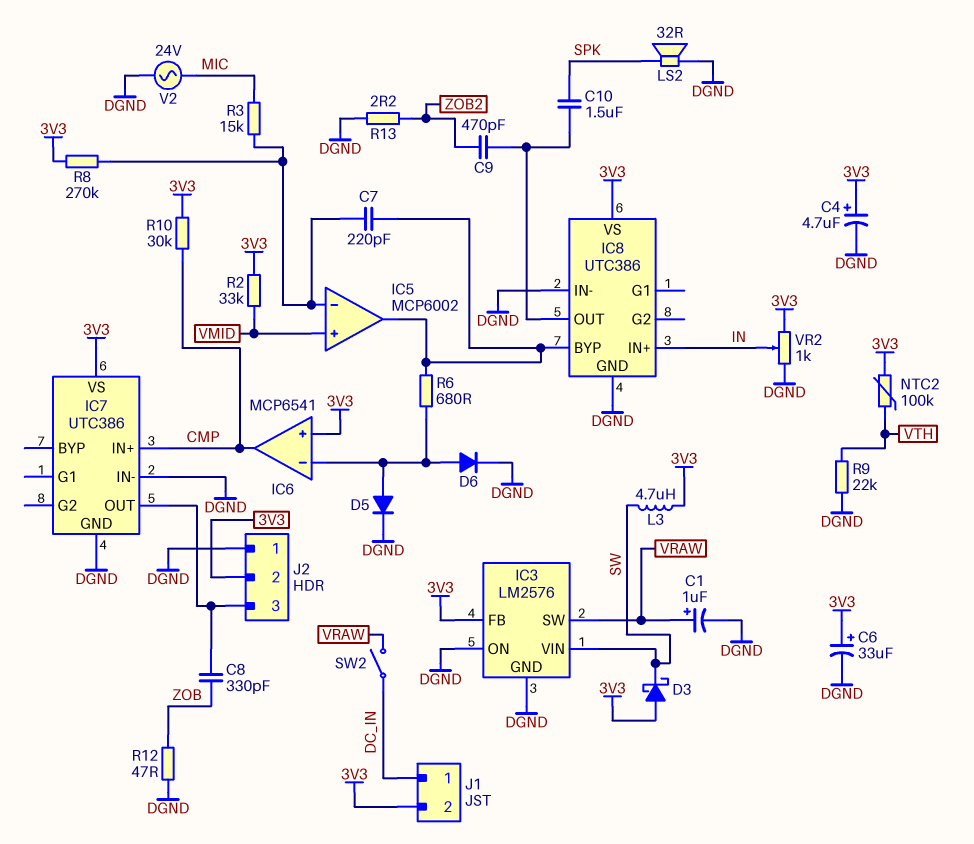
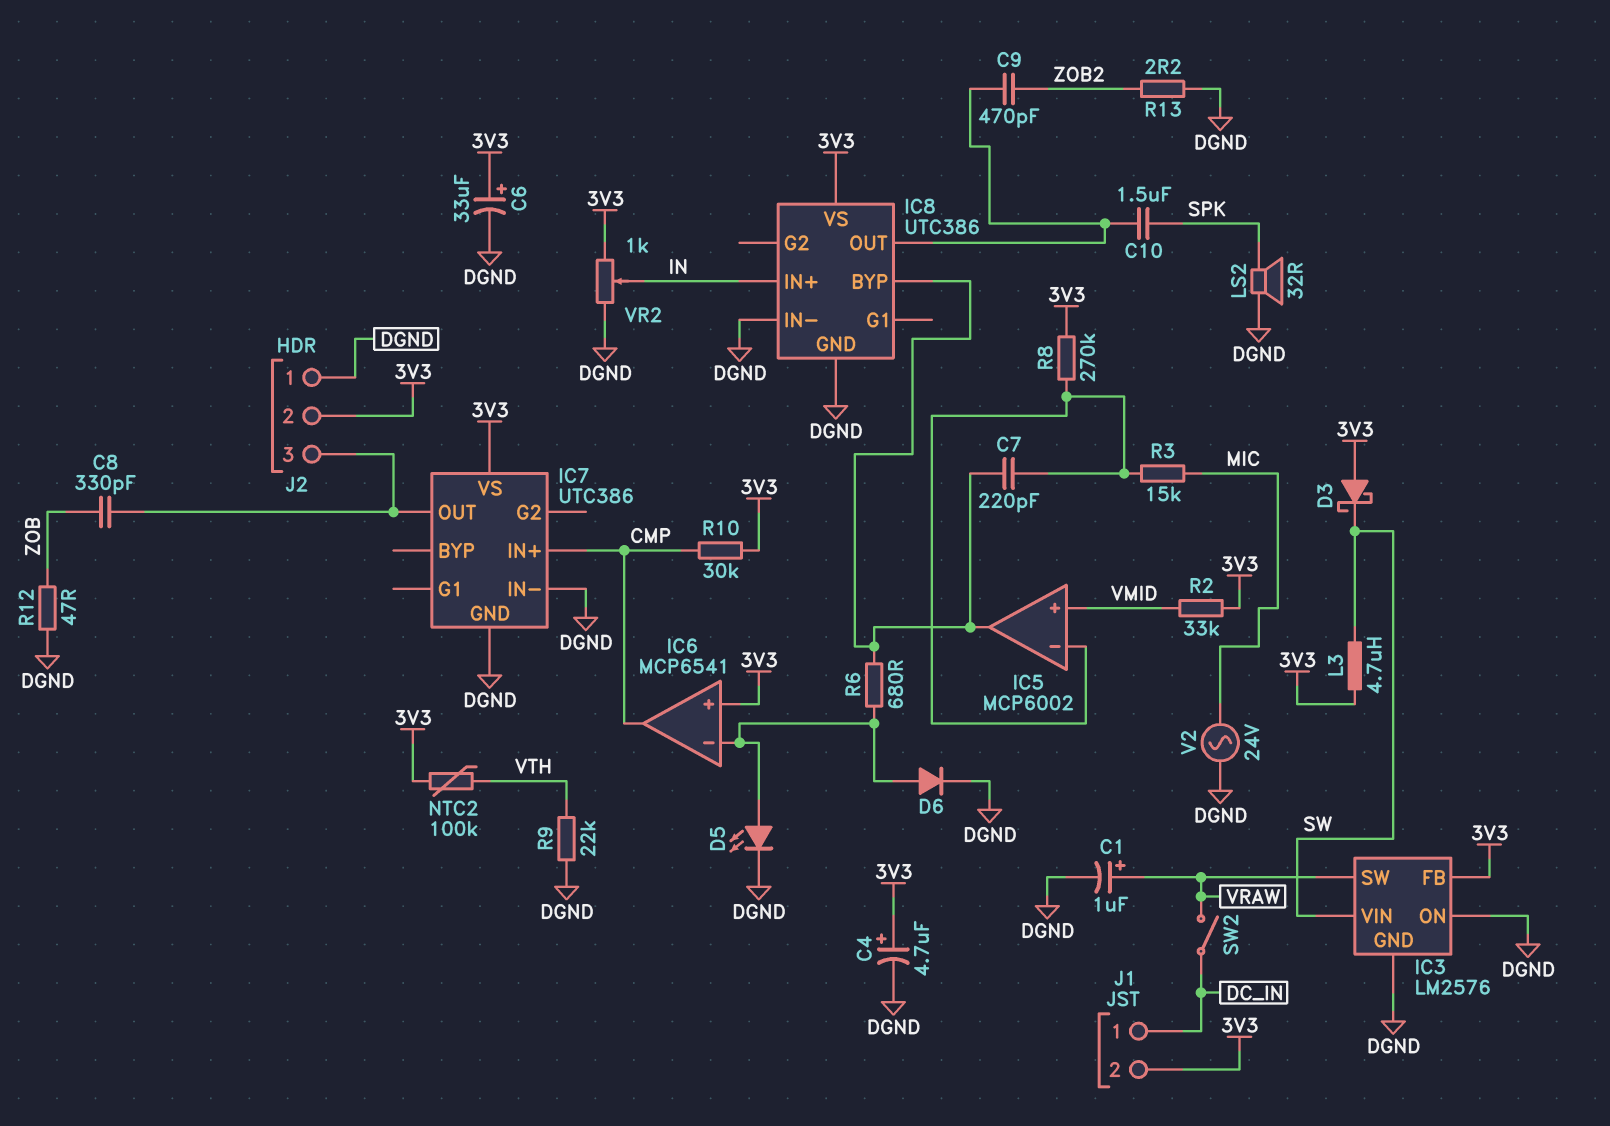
D5: diode (A IC6/in-, K DGND) -> LED (A IC6/in-, K DGND)

